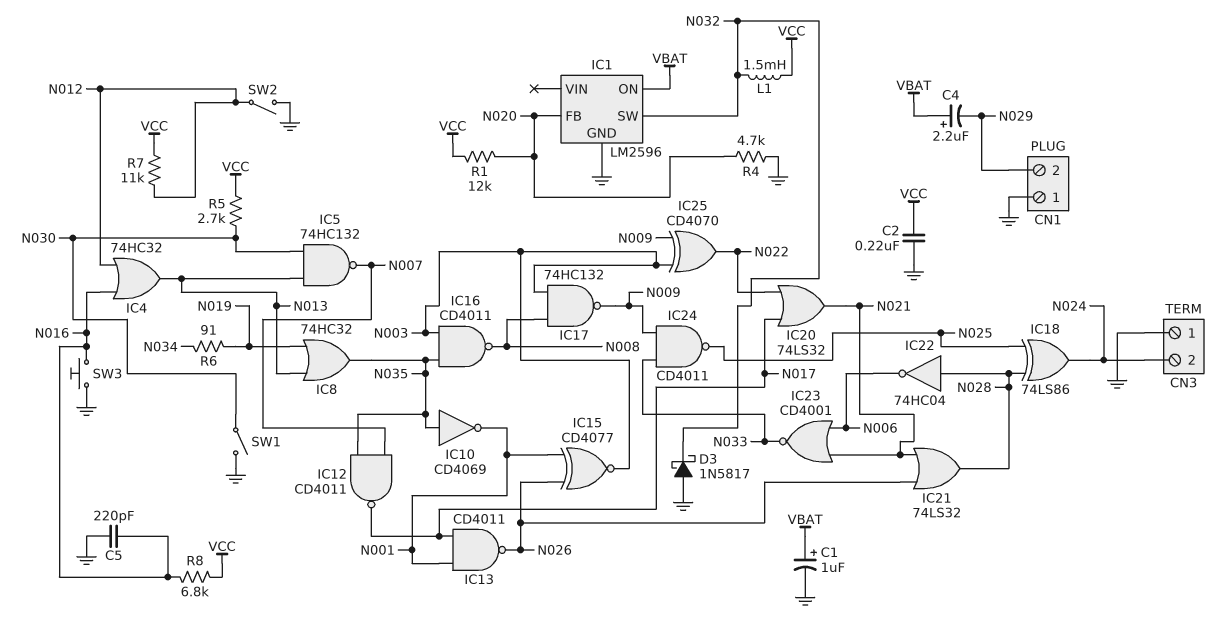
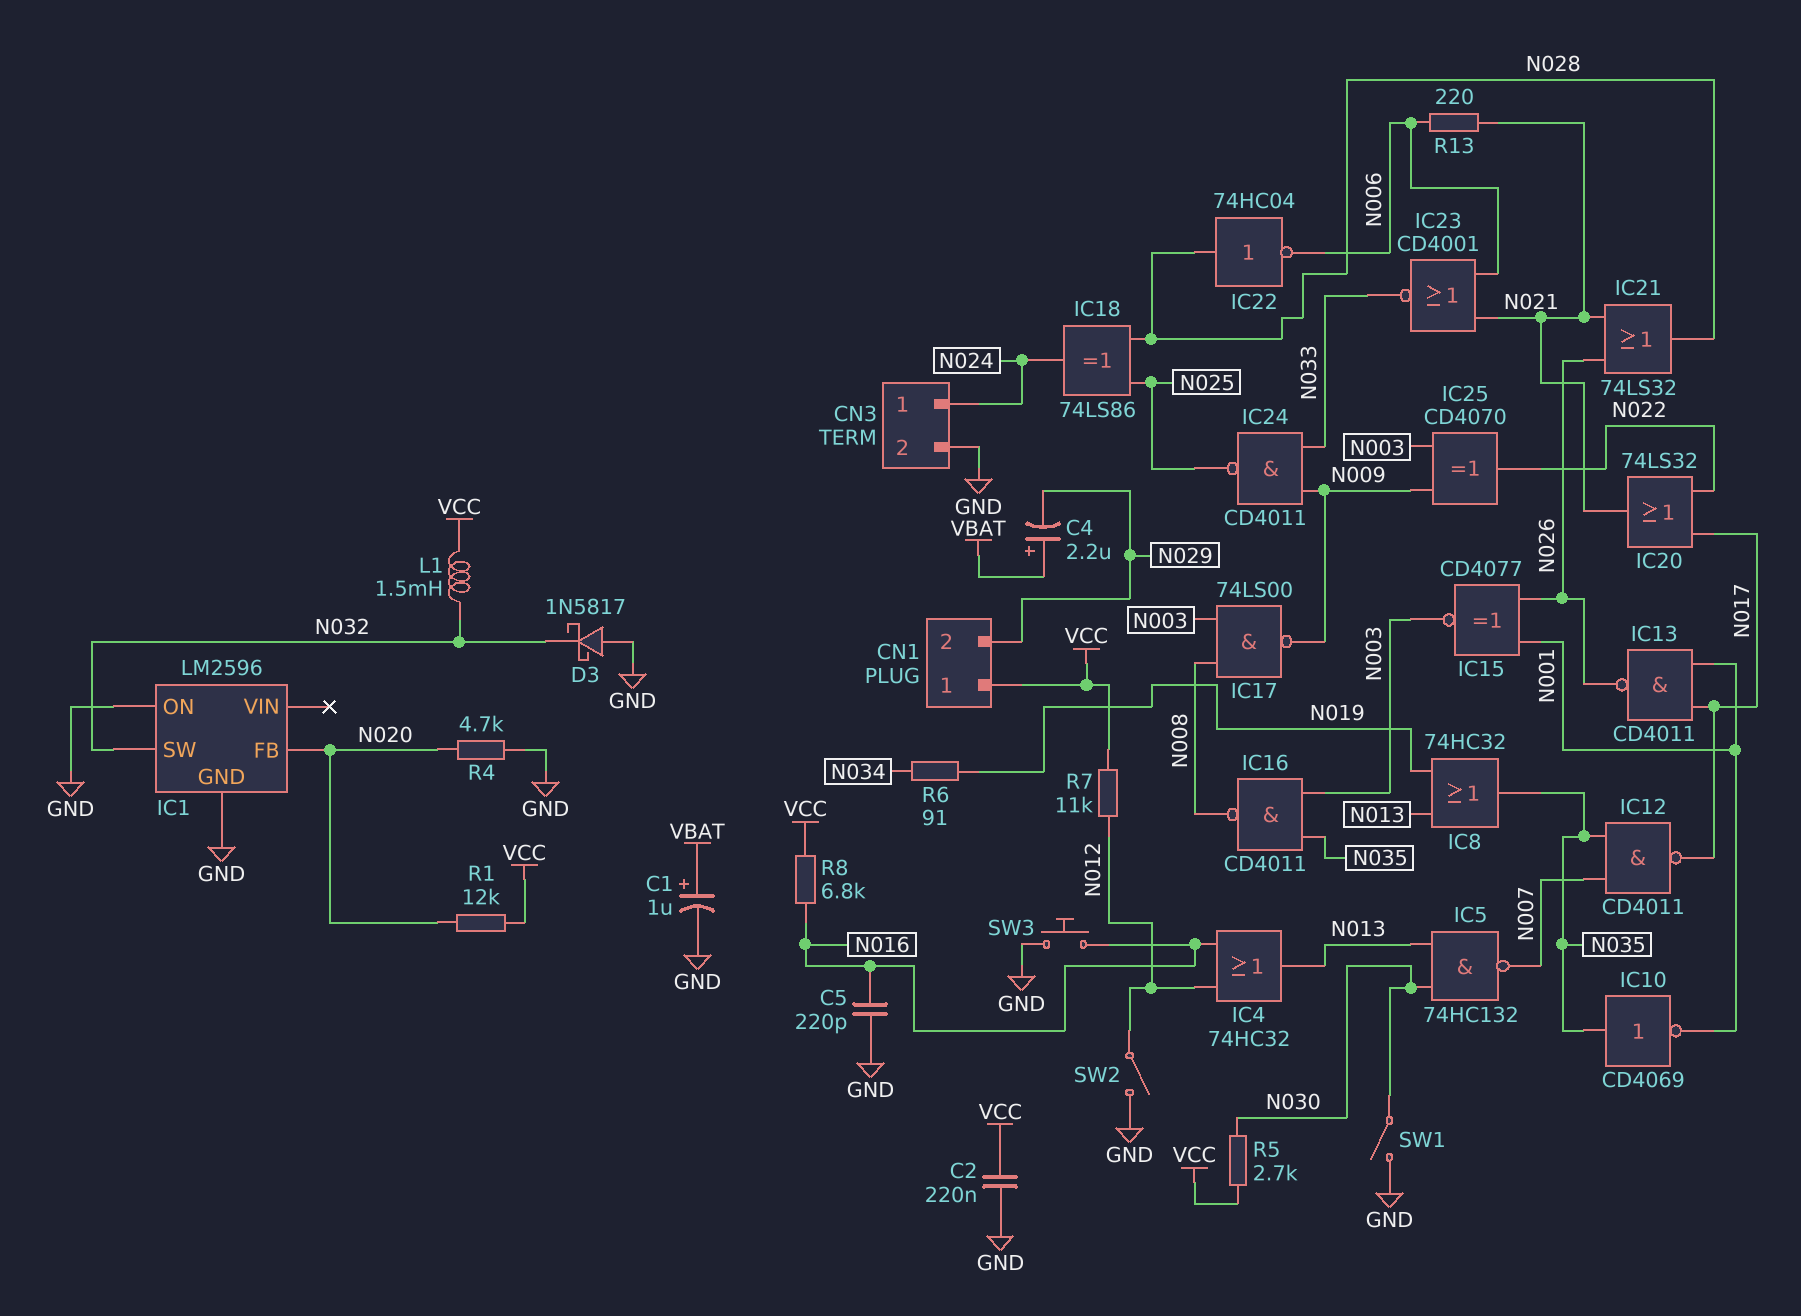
CN1 pin 1: GND -> VCC
CN3 pin 1: GND -> N024
CN3 pin 2: N024 -> GND
IC1 pin ON: VBAT -> GND
IC17: NAND 74HC132 (in N003, in N008, out N009) -> NAND 74LS00 (in N003, in N008, out N009)
R13: none -> 220 (N006, N021)

